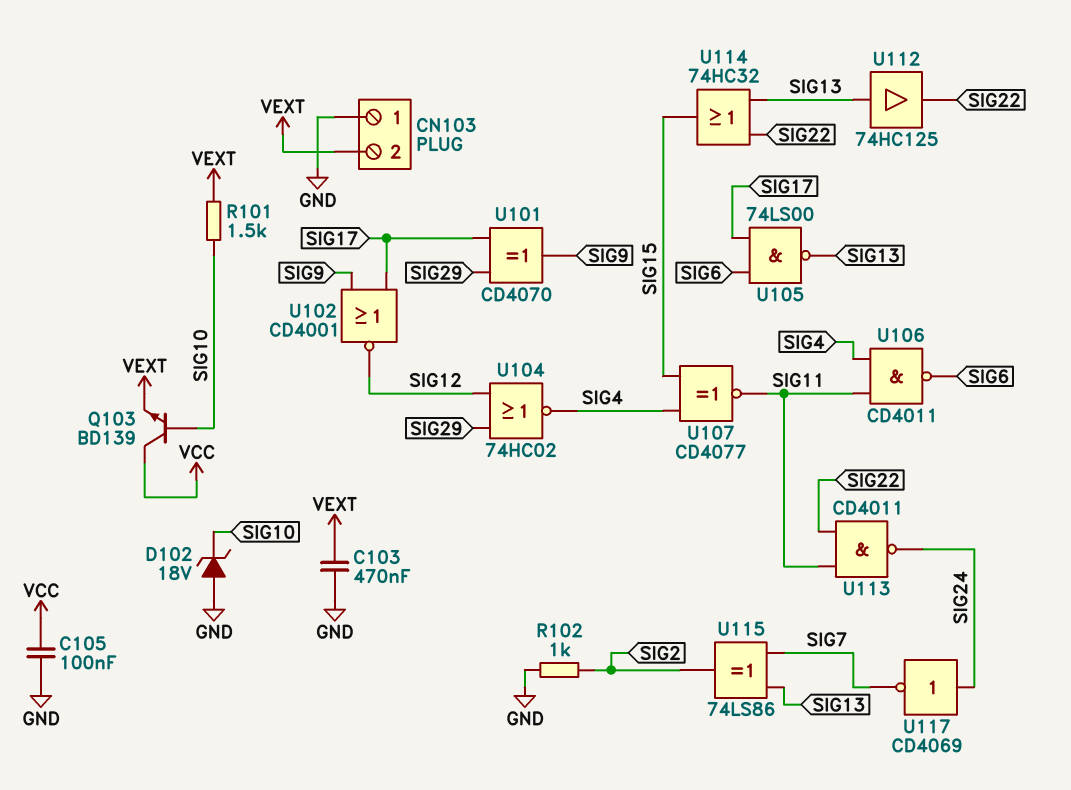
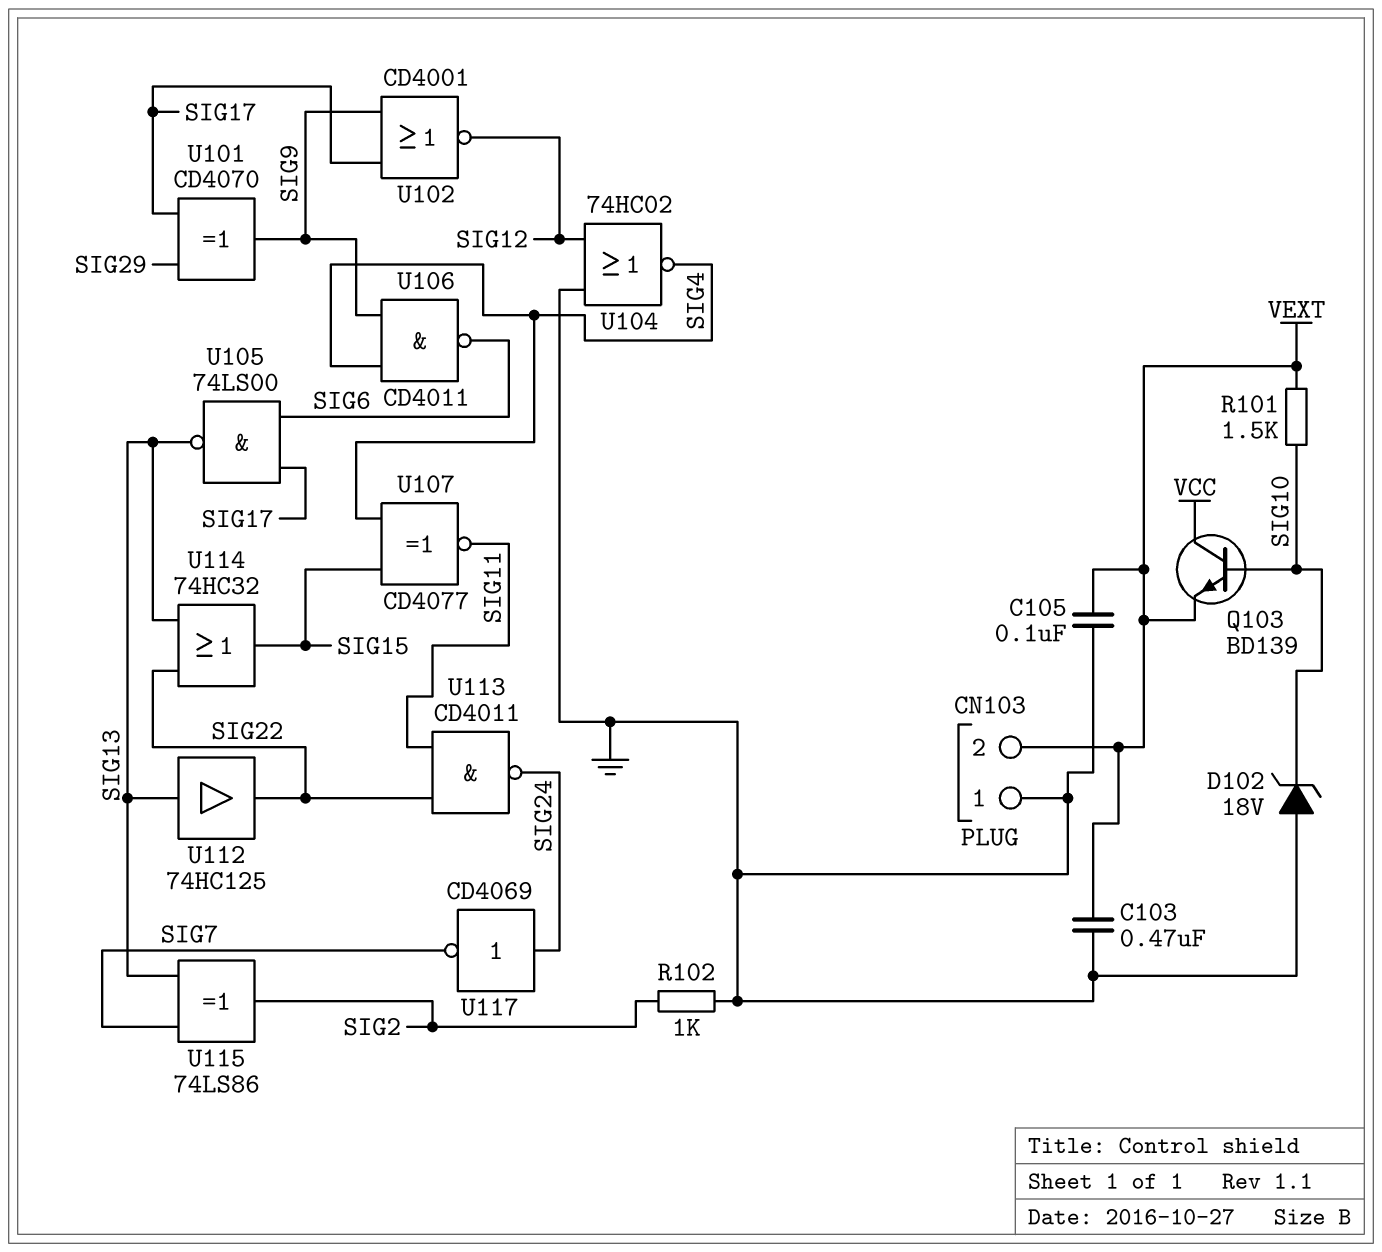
C105: 100nF (GND, VCC) -> 100nF (GND, VEXT)
U104: NOR 74HC02 (in SIG12, in SIG29, out SIG4) -> NOR 74HC02 (in GND, in SIG12, out SIG4)
U106: NAND CD4011 (in SIG4, in SIG11, out SIG6) -> NAND CD4011 (in SIG4, in SIG9, out SIG6)

